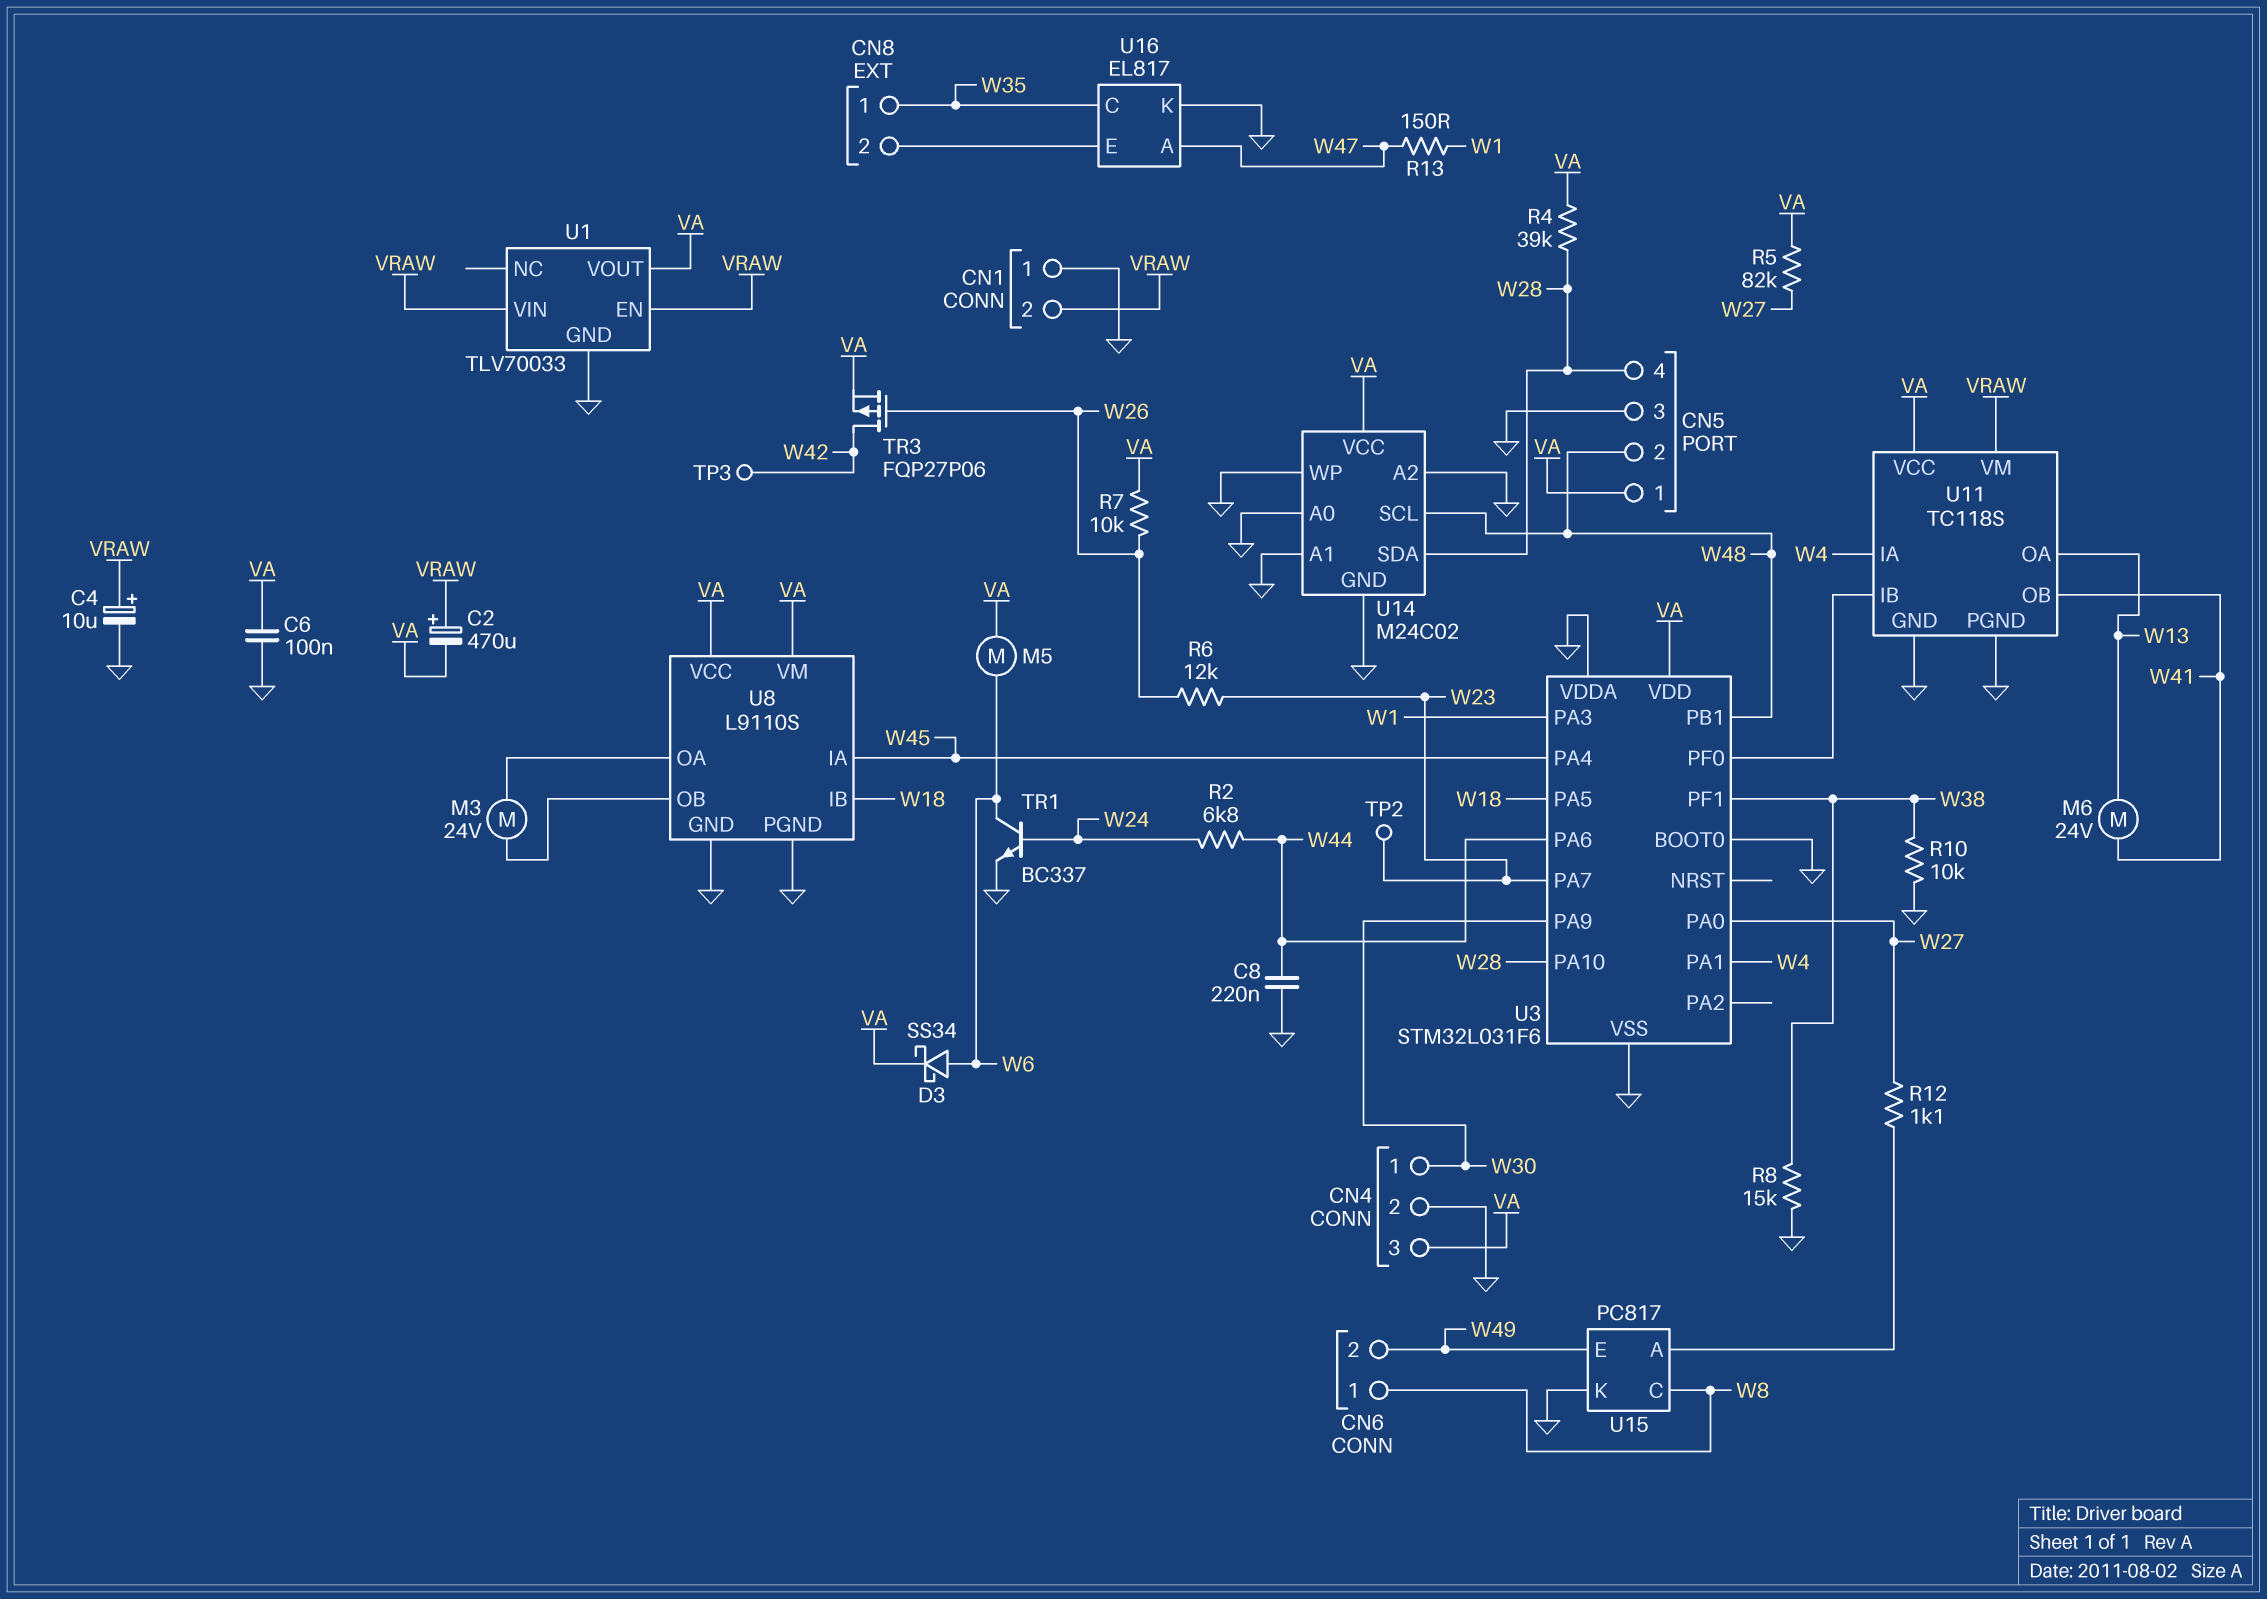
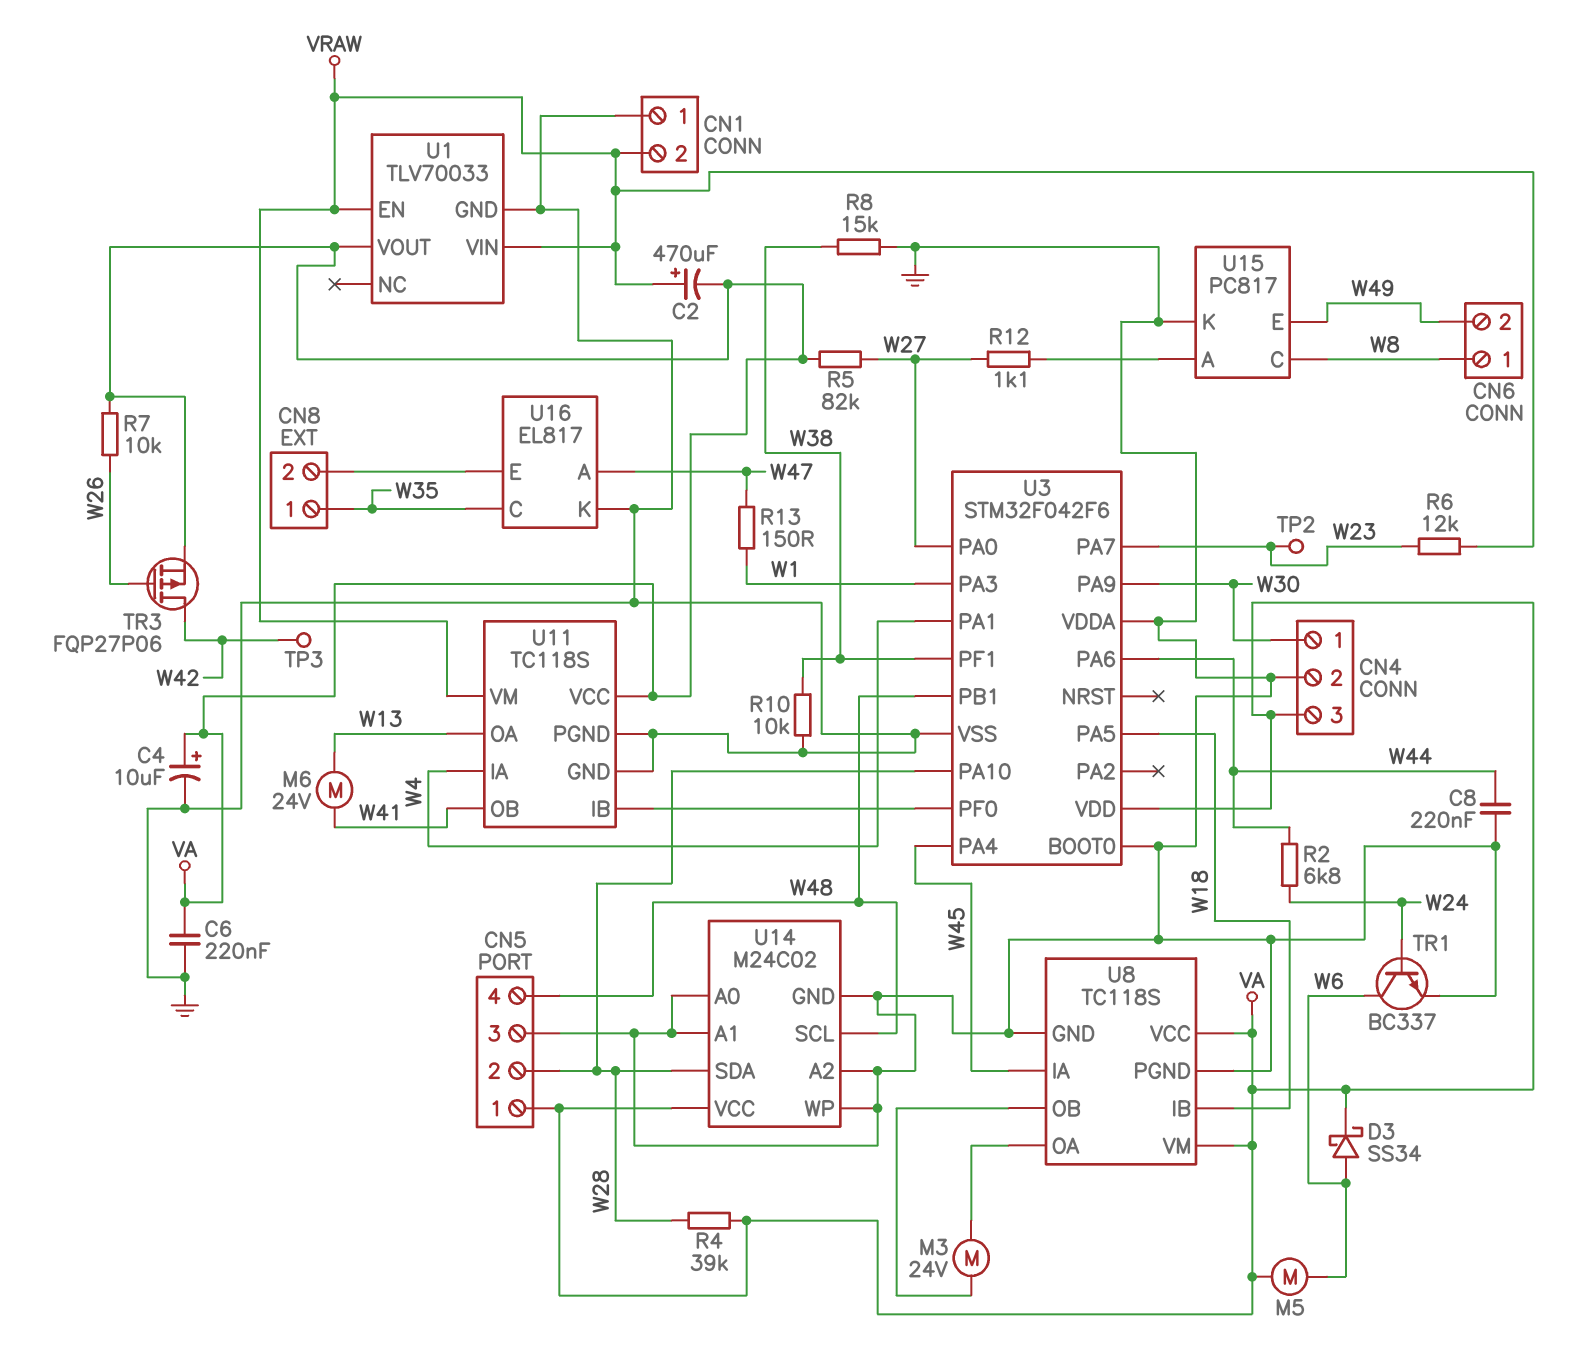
C4: 10uF (plus VRAW, minus GND) -> 10uF (plus VA, minus GND)
C6: 100nF (GND, VA) -> 220nF (GND, VA)
CN5 pin 2: W48 -> W28
CN5 pin 4: W28 -> W48
R6: 12k (W23, W26) -> 12k (VRAW, W23)
U3: STM32L031F6 -> STM32F042F6
U8: L9110S -> TC118S

